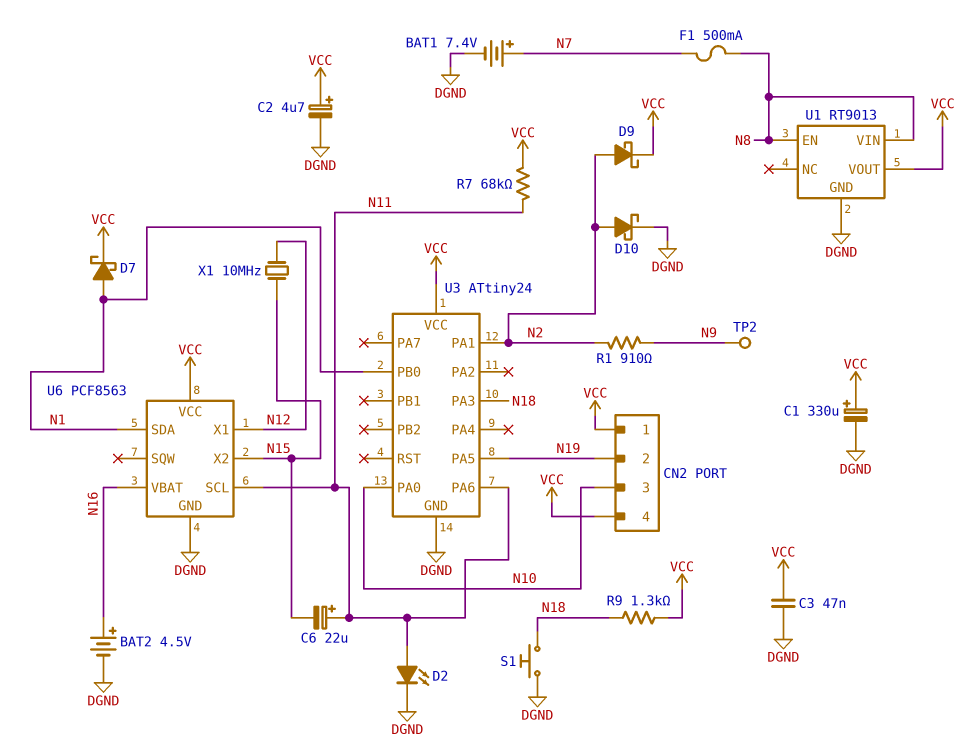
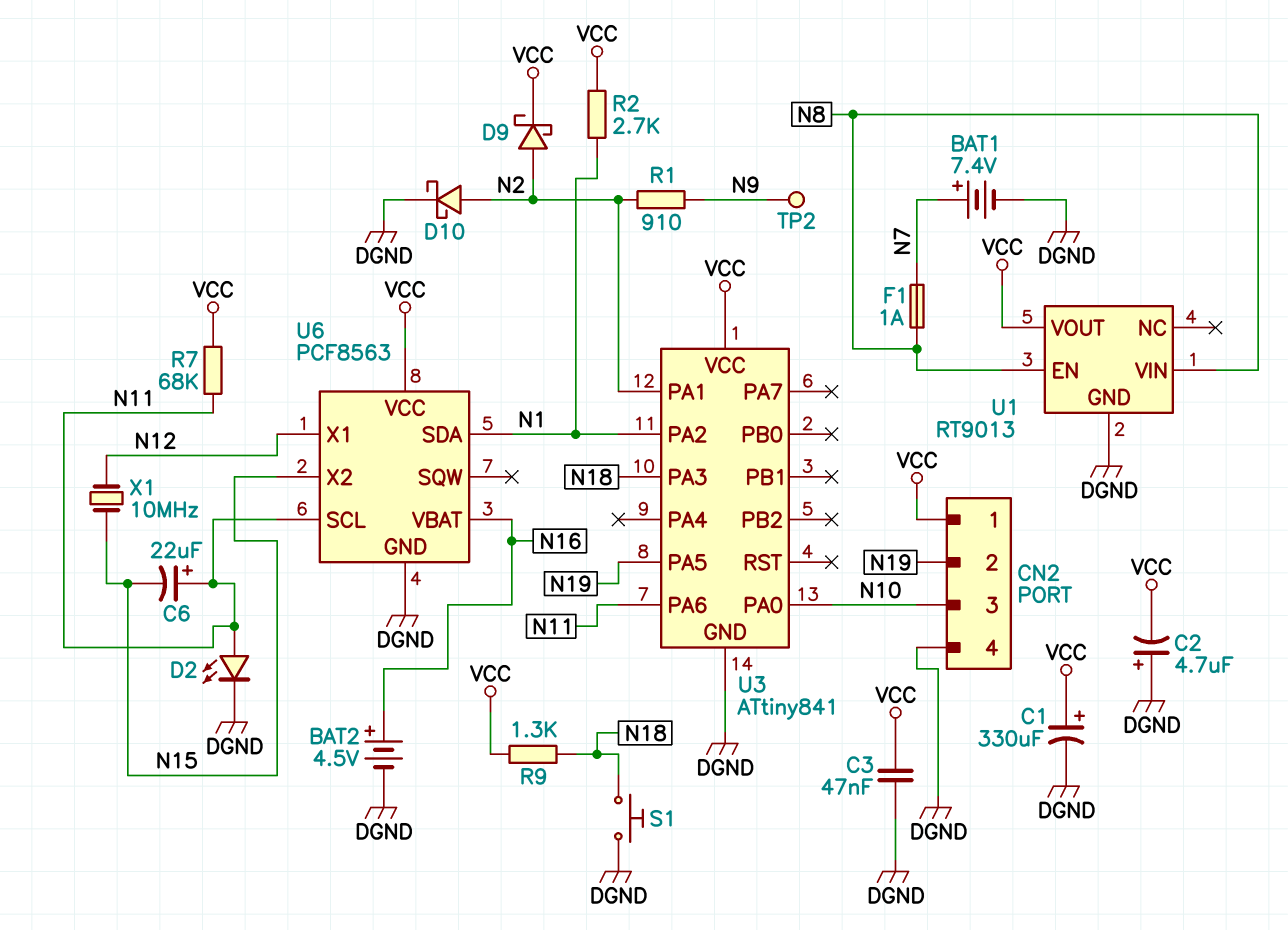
C2: 4.7uF (plus VCC, minus DGND) -> 4.7uF (plus DGND, minus VCC)
CN2 pin 4: VCC -> DGND
D7: schottky (A N1, K VCC) -> none
F1: 500mA (N7, N8) -> 1A (N7, N8)
R2: none -> 2.7k (N1, VCC)
U3: ATtiny24 -> ATtiny841
U3 pin PA2: none -> N1
U3 pin PB0: N1 -> none

